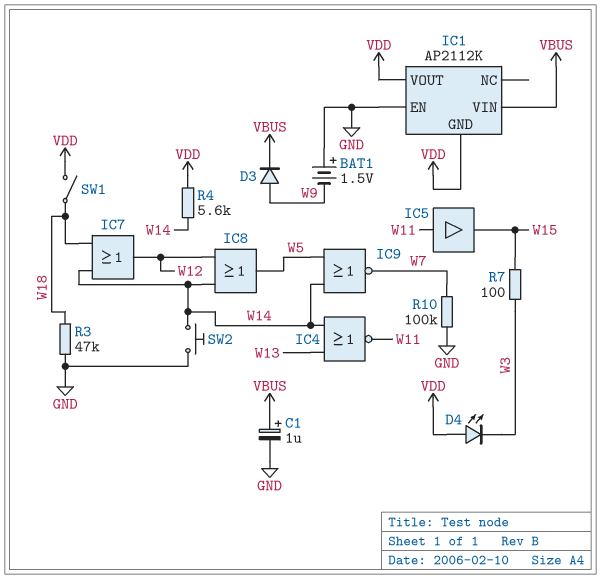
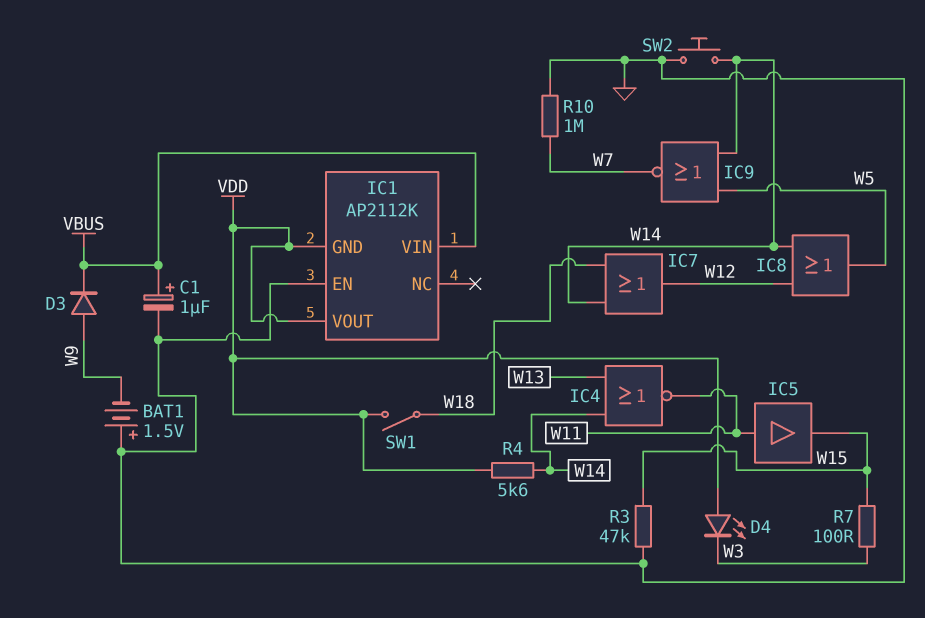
R3: 47k (GND, W18) -> 47k (GND, W15)
R10: 100k (GND, W7) -> 1M (GND, W7)

